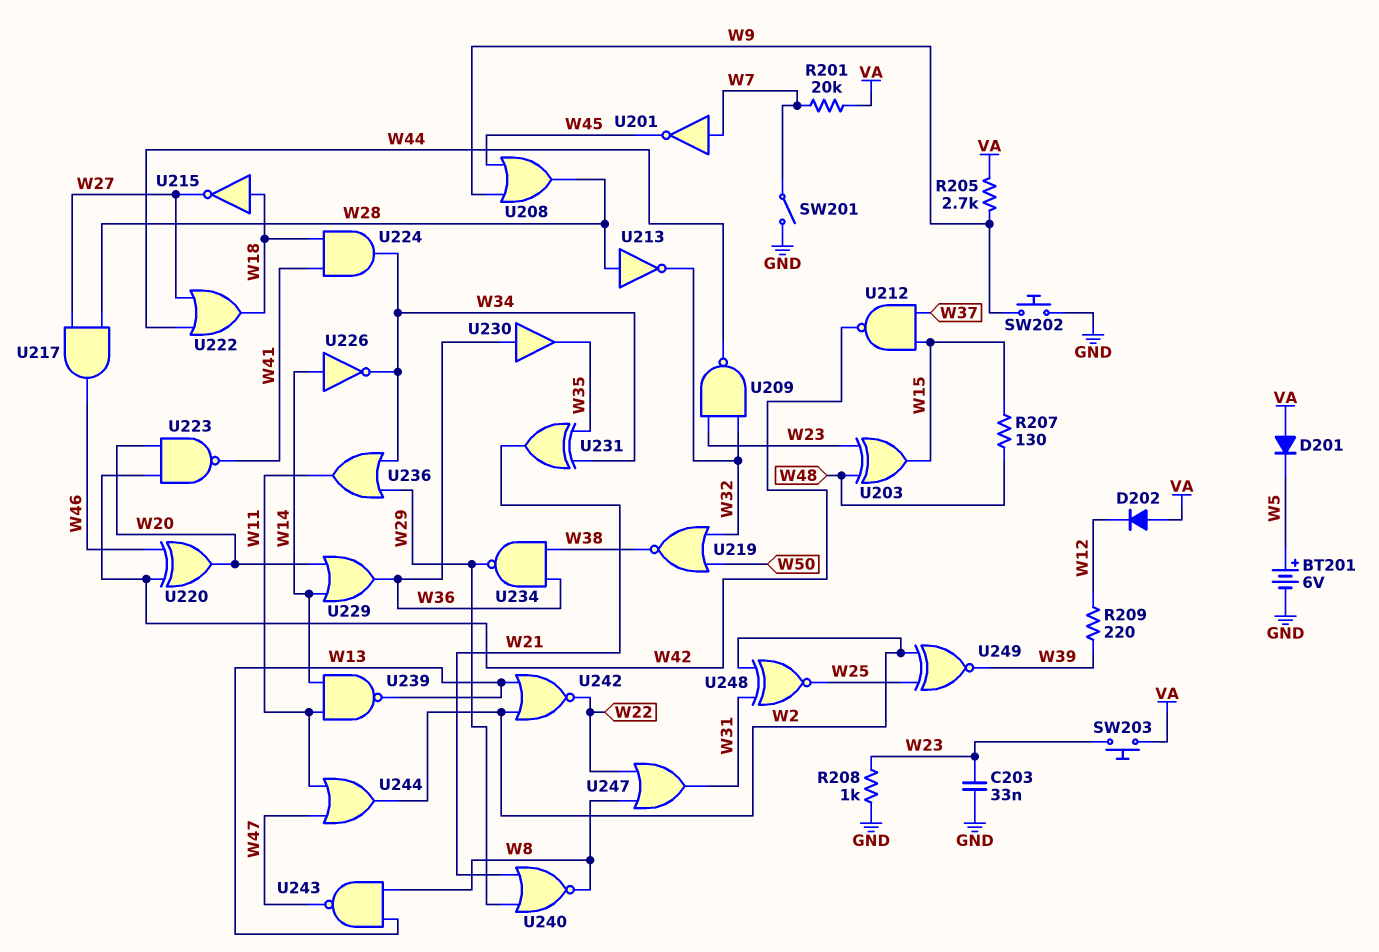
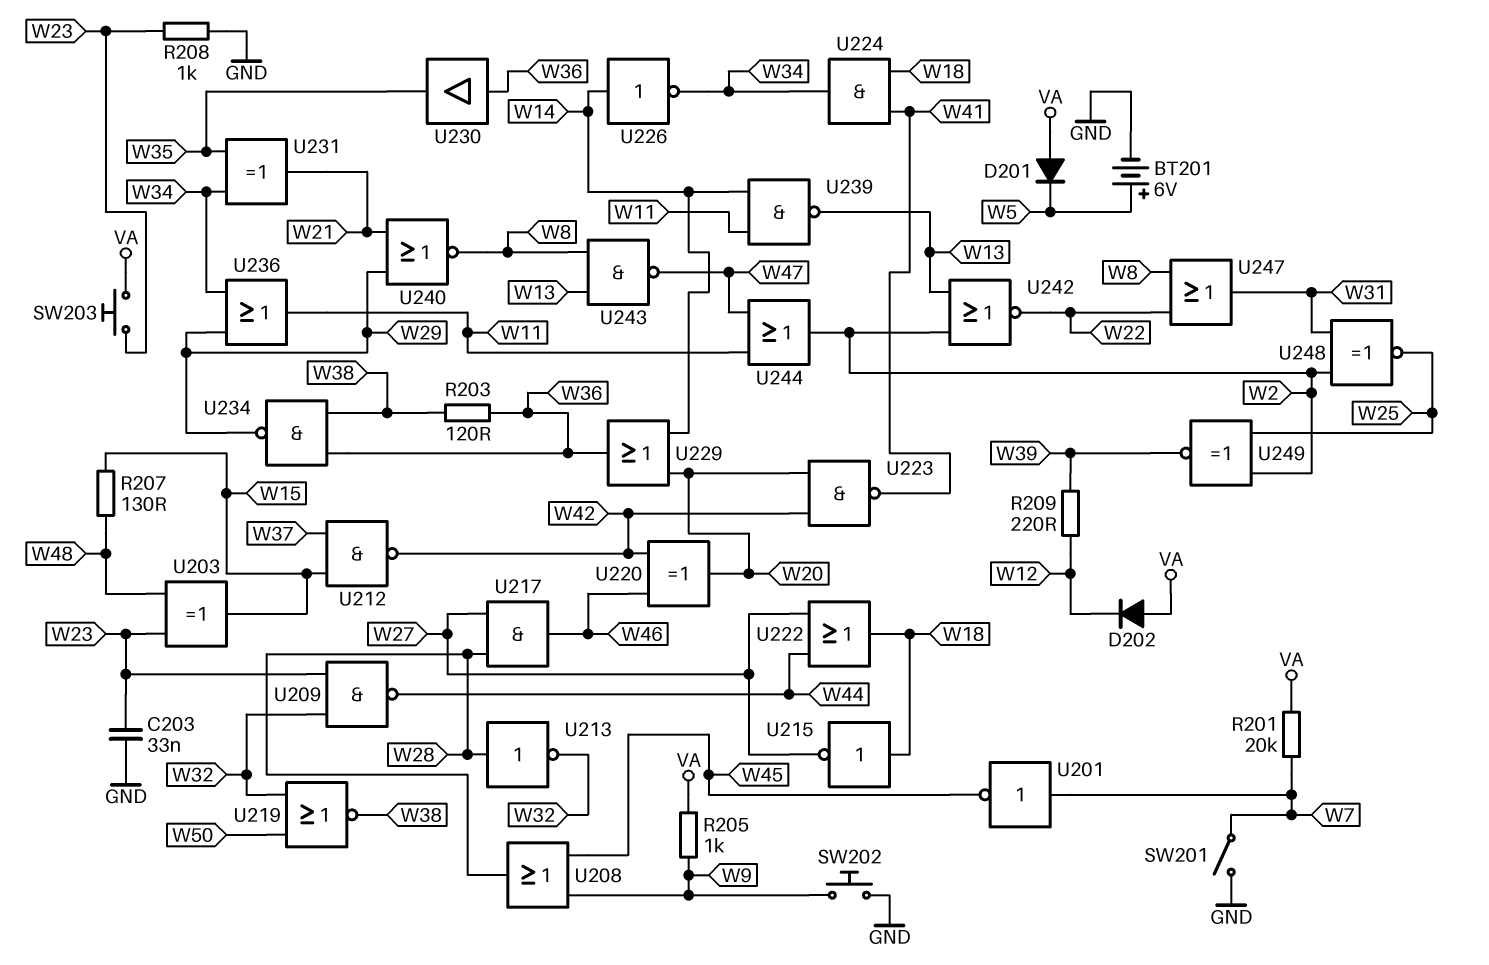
R203: none -> 120 (W36, W38)
R205: 2.7k (VA, W9) -> 1k (VA, W9)

